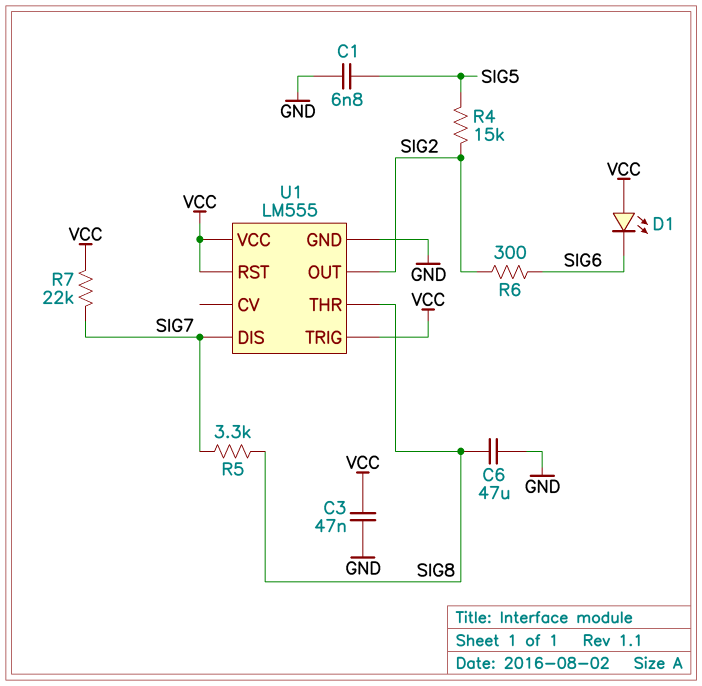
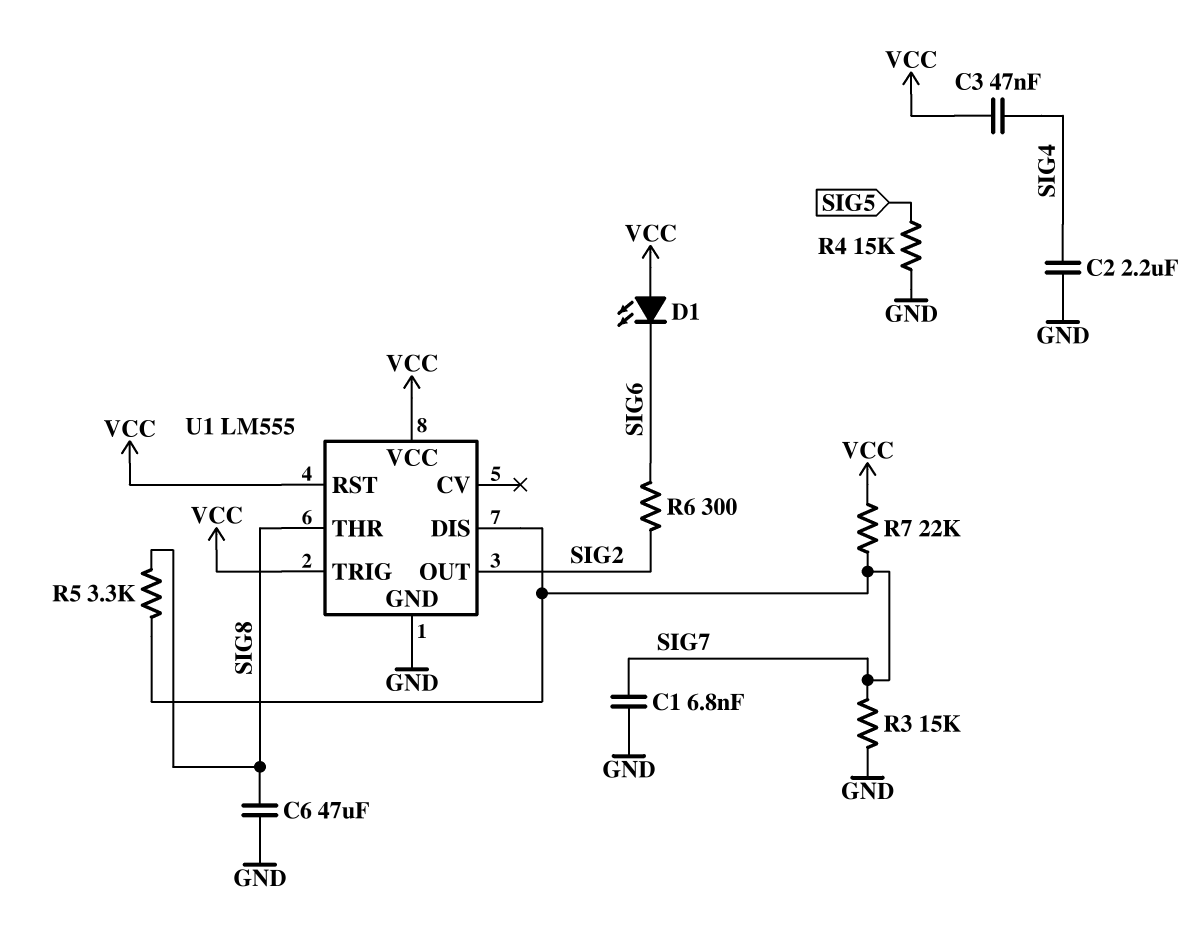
C1: 6.8nF (GND, SIG5) -> 6.8nF (GND, SIG7)
C2: none -> 2.2uF (GND, SIG4)
C3: 47nF (GND, VCC) -> 47nF (SIG4, VCC)
R3: none -> 15k (GND, SIG7)
R4: 15k (SIG2, SIG5) -> 15k (GND, SIG5)

